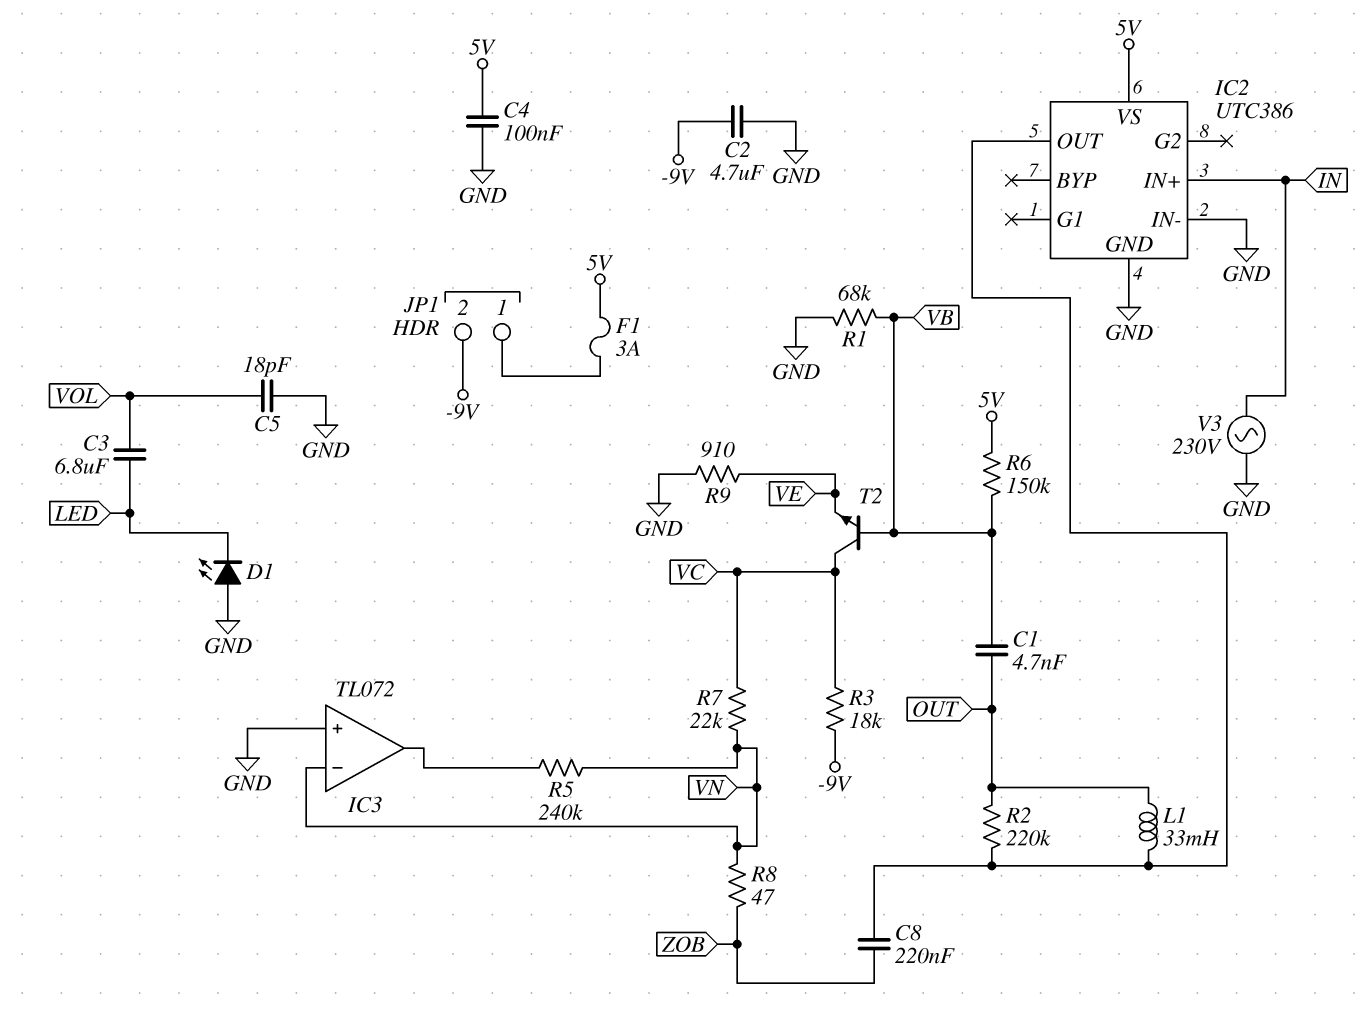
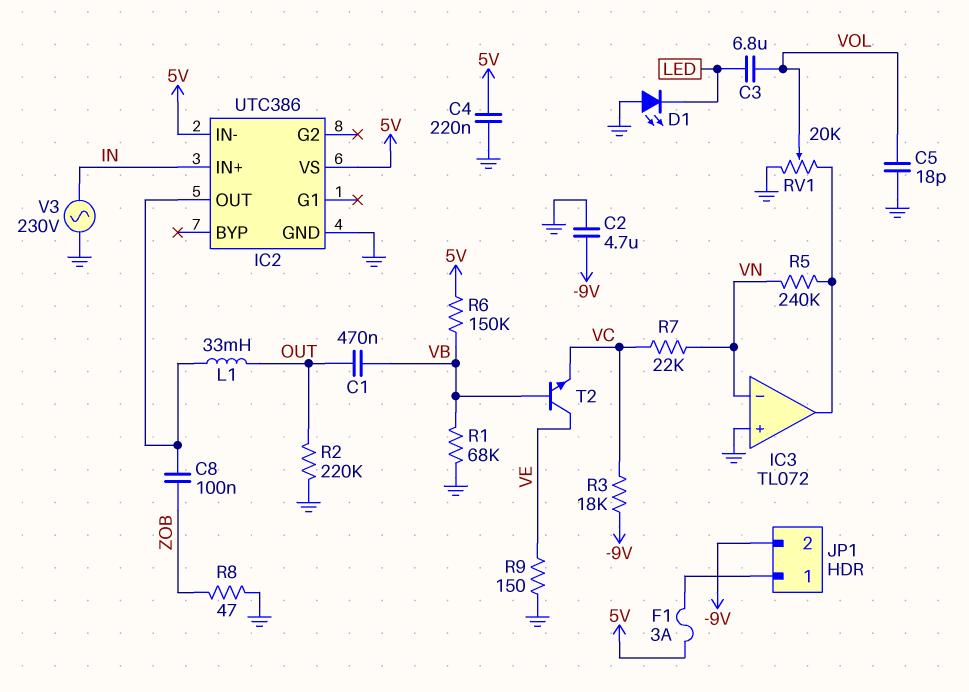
C1: 4.7nF (OUT, VB) -> 470nF (OUT, VB)
C4: 100nF (5V, GND) -> 220nF (5V, GND)
C8: 220nF (IC2/OUT, ZOB) -> 100nF (IC2/OUT, ZOB)
IC2 pin IN-: GND -> 5V
R2: 220k (IC2/OUT, OUT) -> 220k (GND, OUT)
R8: 47 (VN, ZOB) -> 47 (GND, ZOB)
R9: 910 (GND, VE) -> 150 (GND, VE)
RV1: none -> 20k (GND, IC3/out, wiper VOL)
T2: NPN (B VB, C VC, E VE) -> NPN (B VB, C VE, E VC)

